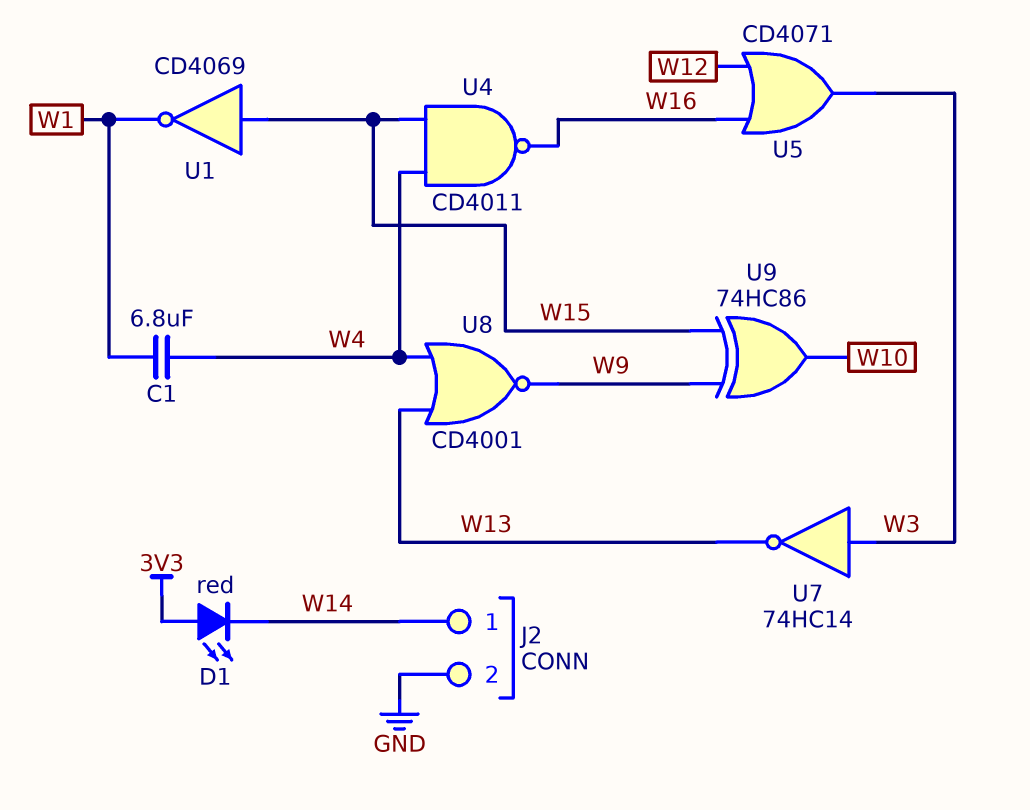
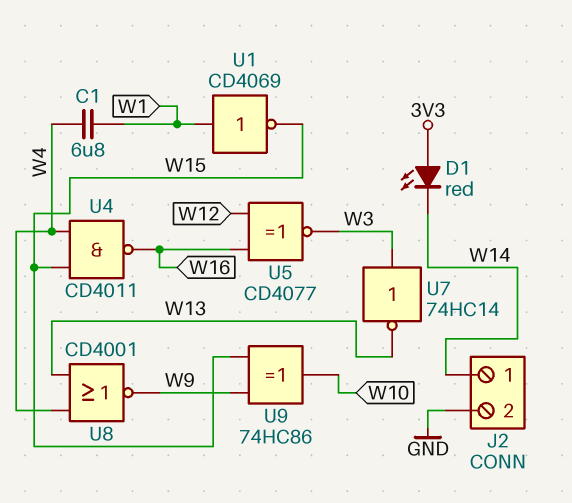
U1: NOT CD4069 (in W15, out W1) -> NOT CD4069 (in W1, out W15)
U5: OR CD4071 (in W12, in W16, out W3) -> XNOR CD4077 (in W12, in W16, out W3)

